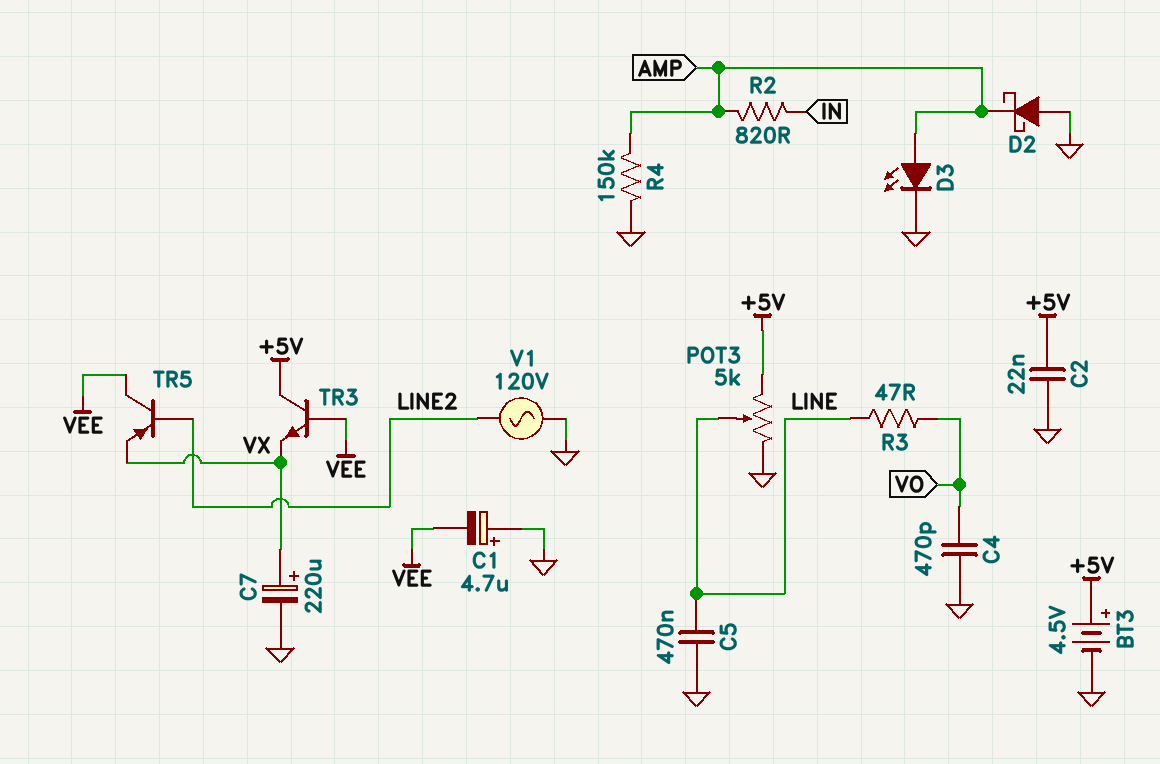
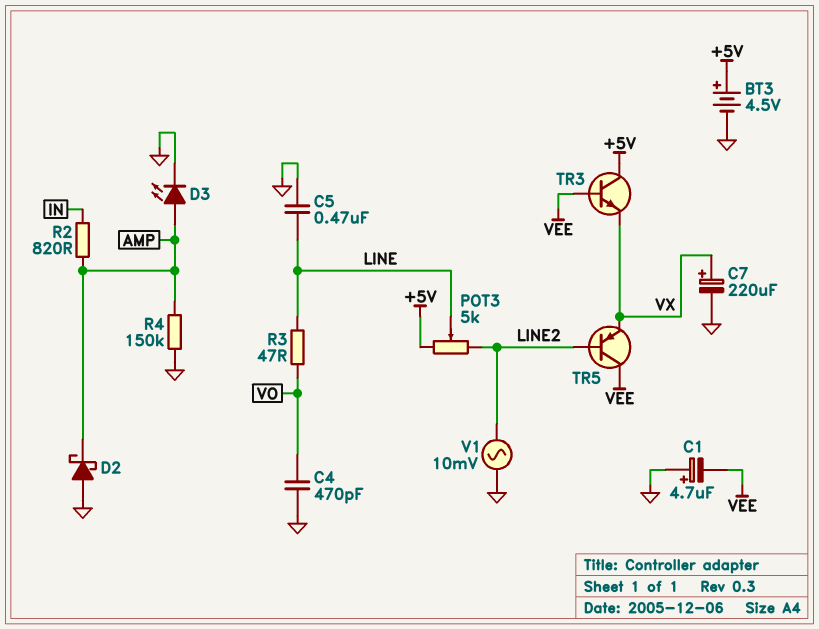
C2: 22nF (+5V, GND) -> none
POT3: 5k (+5V, GND, wiper LINE) -> 5k (+5V, LINE2, wiper LINE)
V1: AC 120V (GND, LINE2) -> AC 10mV (GND, LINE2)

